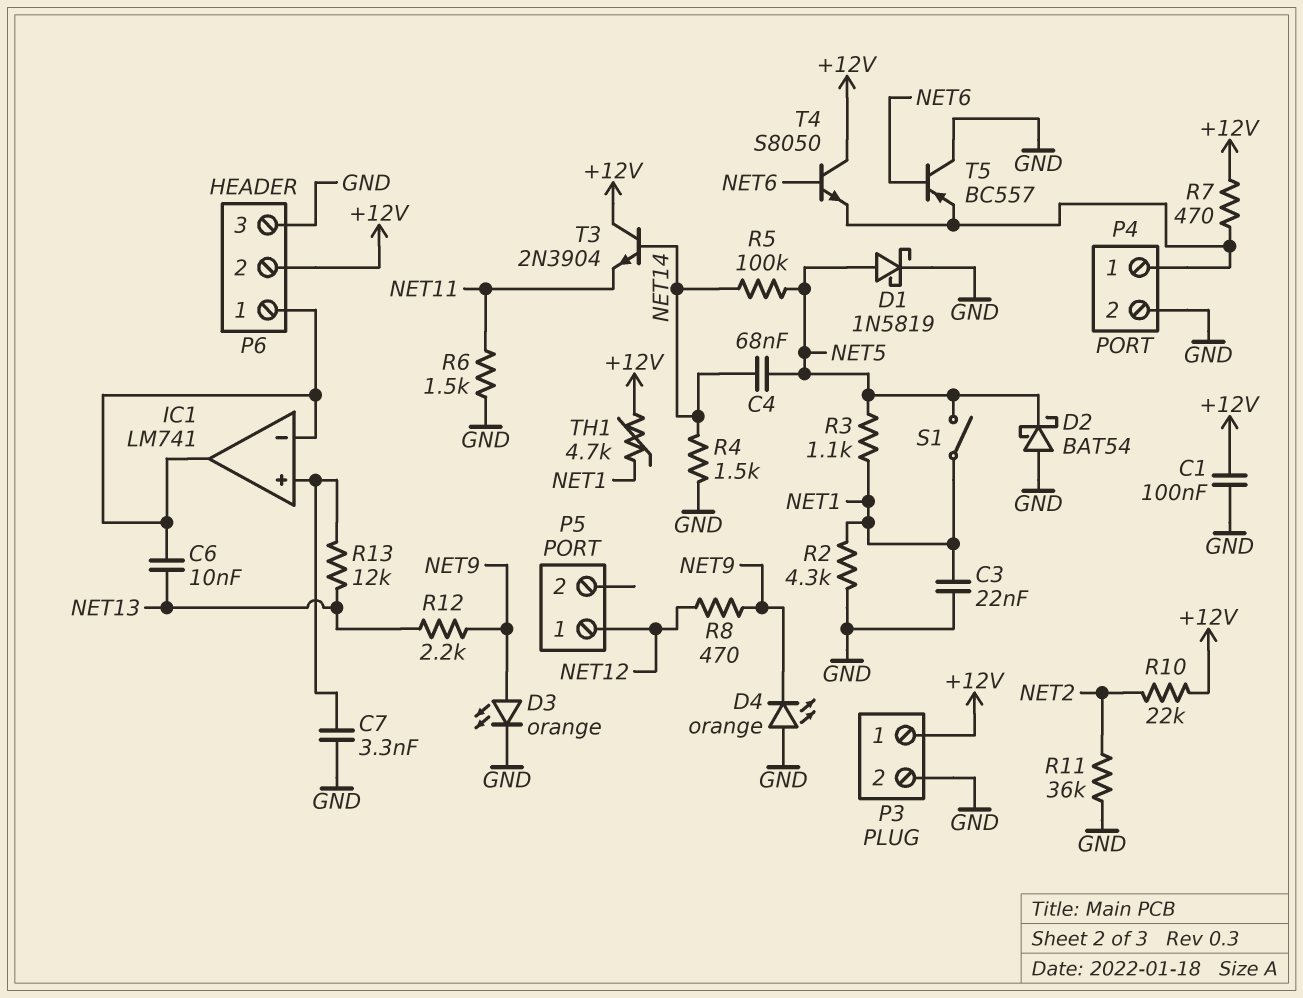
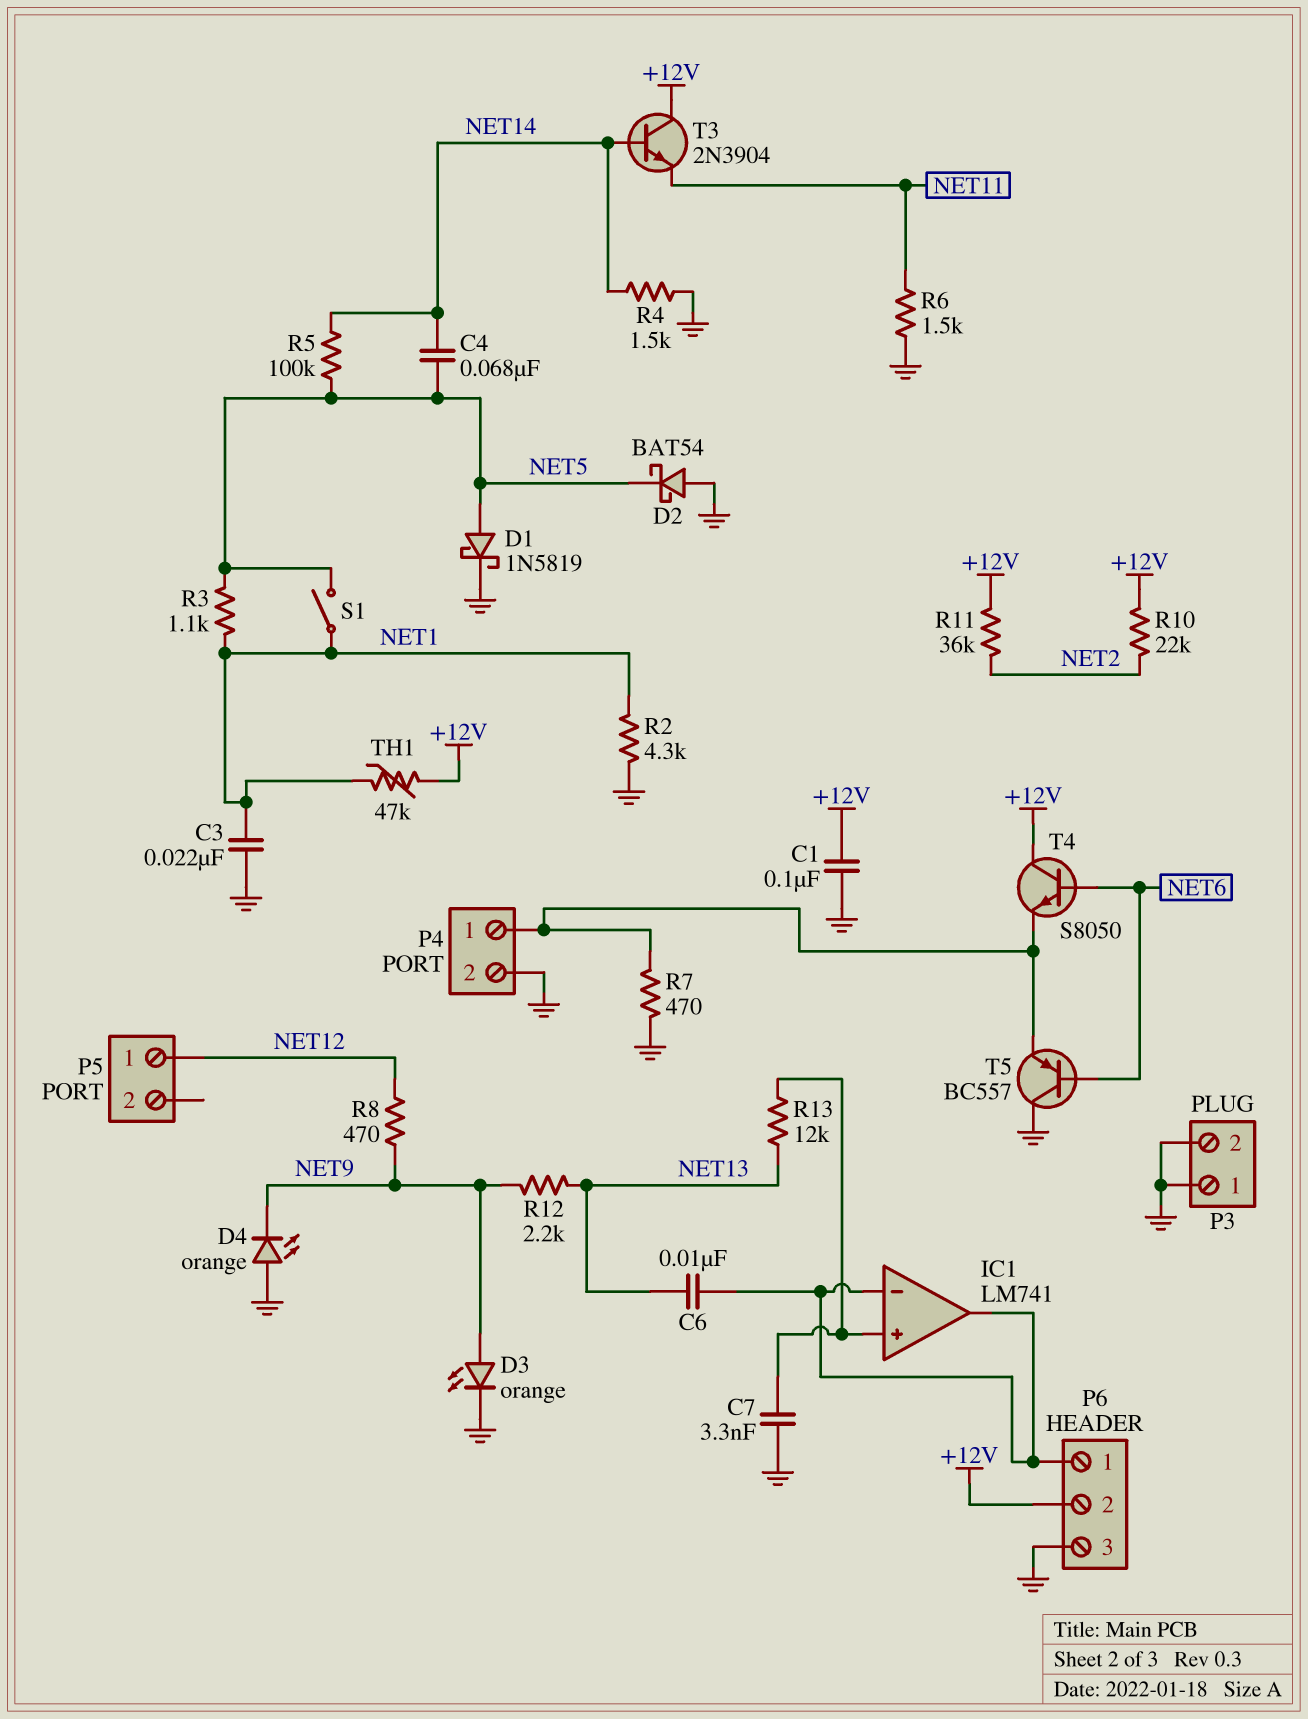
P3 pin 1: +12V -> GND
R7: 470 (+12V, P4/1) -> 470 (GND, P4/1)
R11: 36k (GND, NET2) -> 36k (+12V, NET2)
TH1: 4.7k (+12V, NET1) -> 47k (+12V, NET1)

